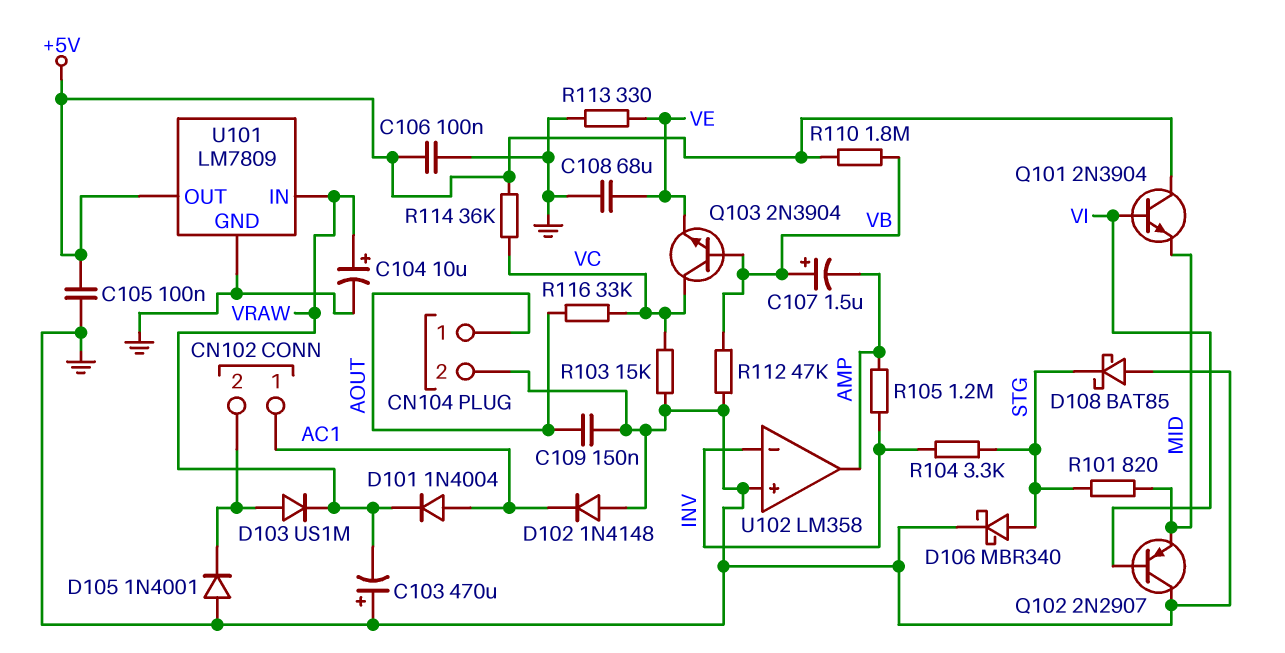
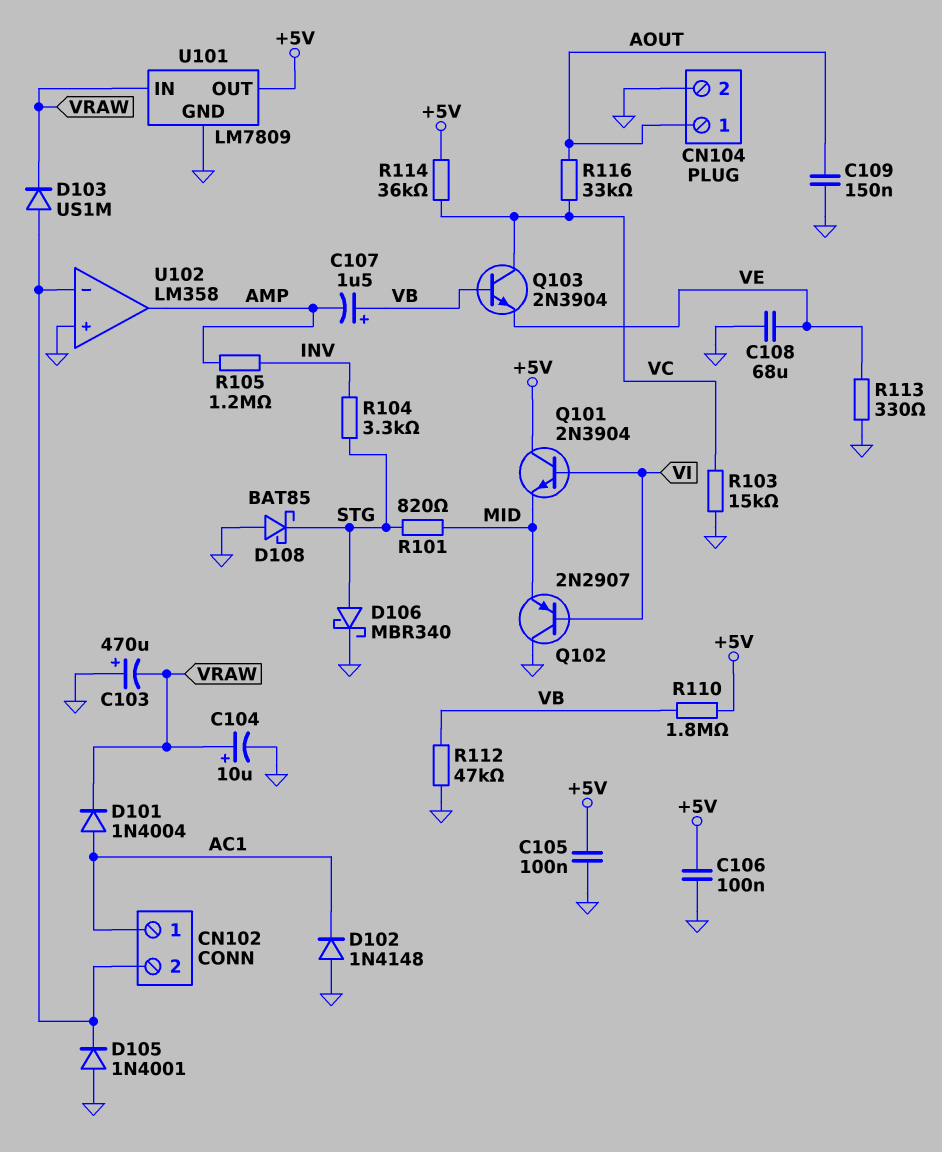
U102 pin in-: INV -> CN102/2

